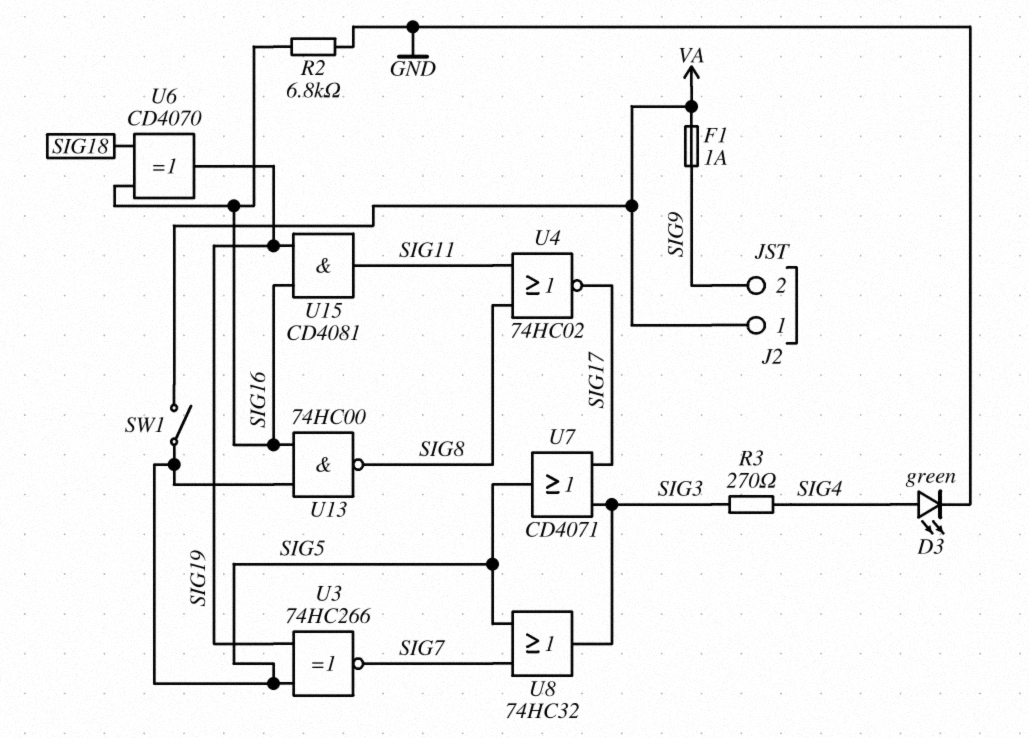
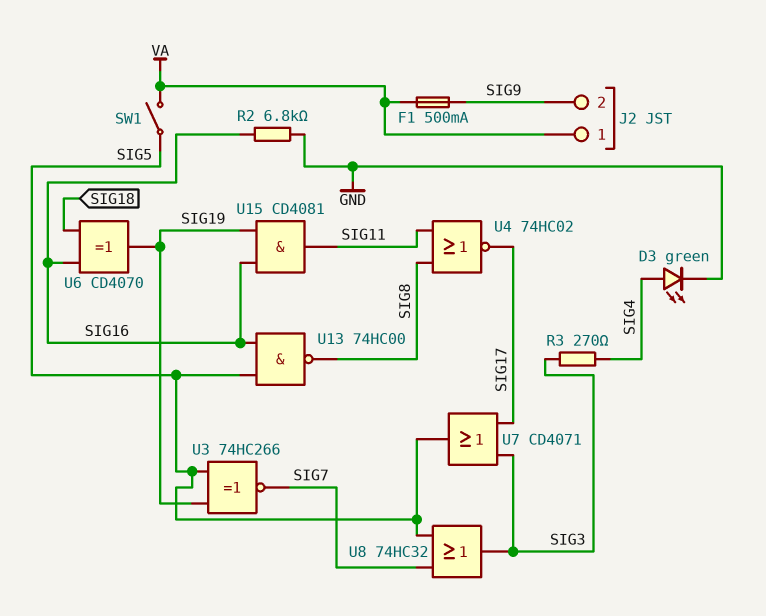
F1: 1A (SIG9, VA) -> 500mA (SIG9, VA)

